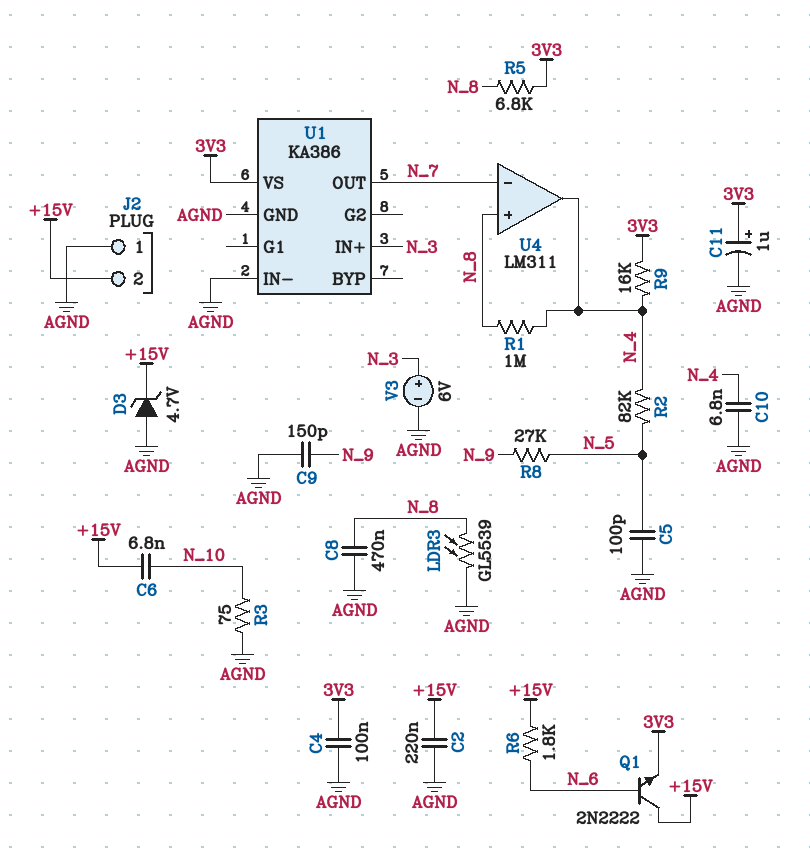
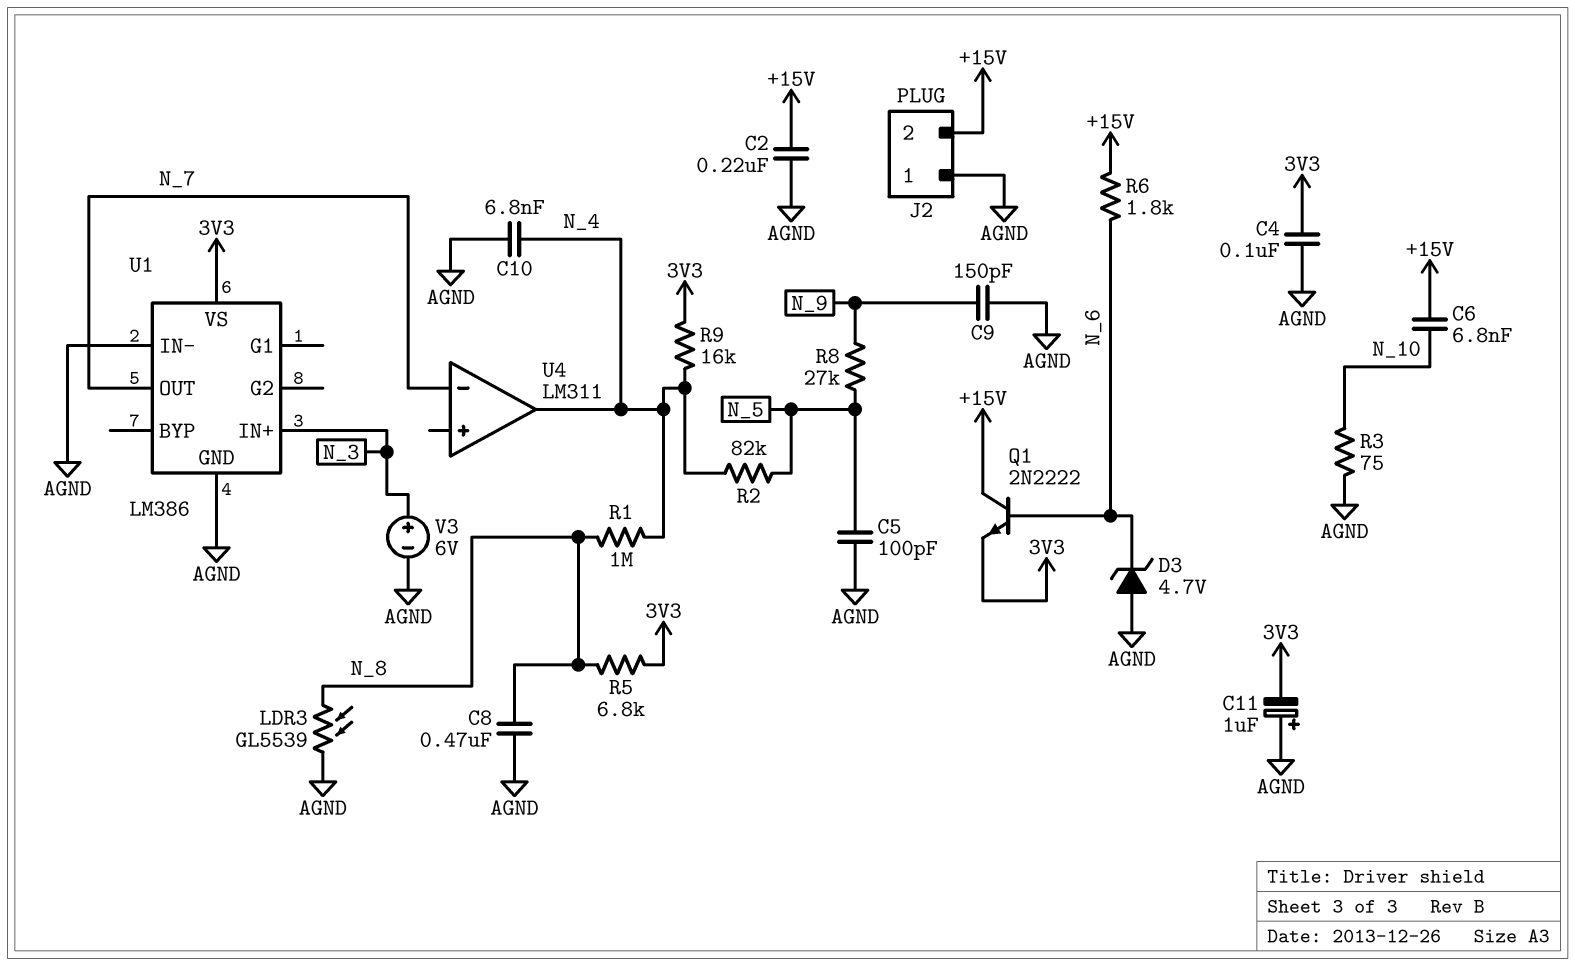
C11: 1uF (plus 3V3, minus AGND) -> 1uF (plus AGND, minus 3V3)
D3: zener 4.7V (A AGND, K +15V) -> zener 4.7V (A AGND, K N_6)
U1: KA386 -> LM386
U4 pin in+: N_8 -> none

